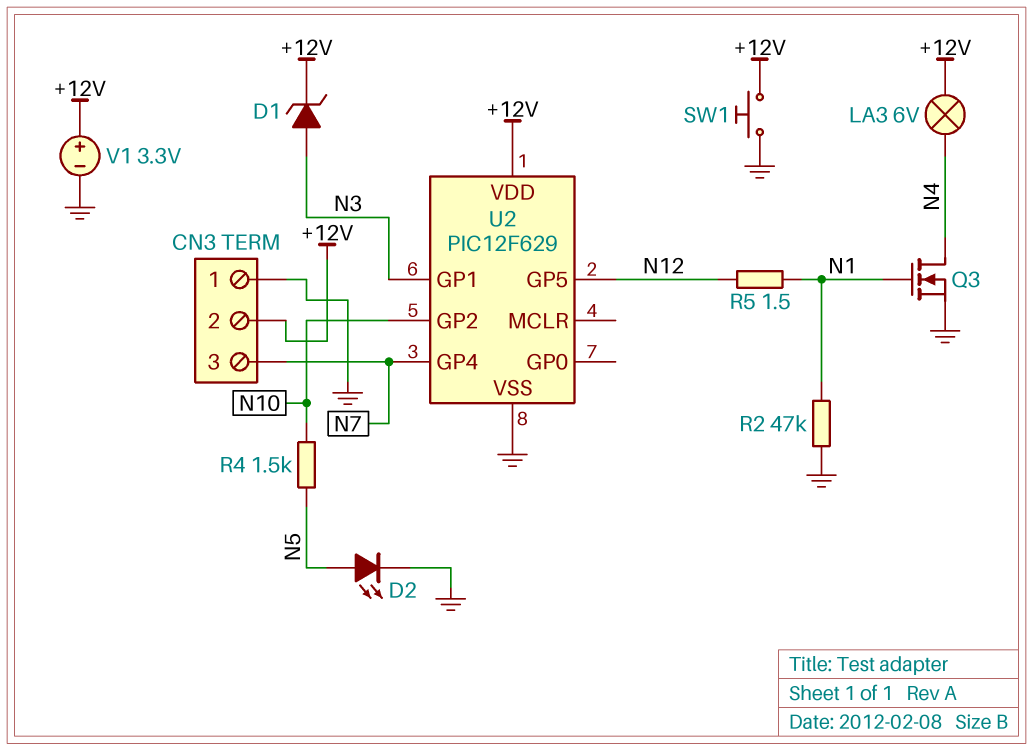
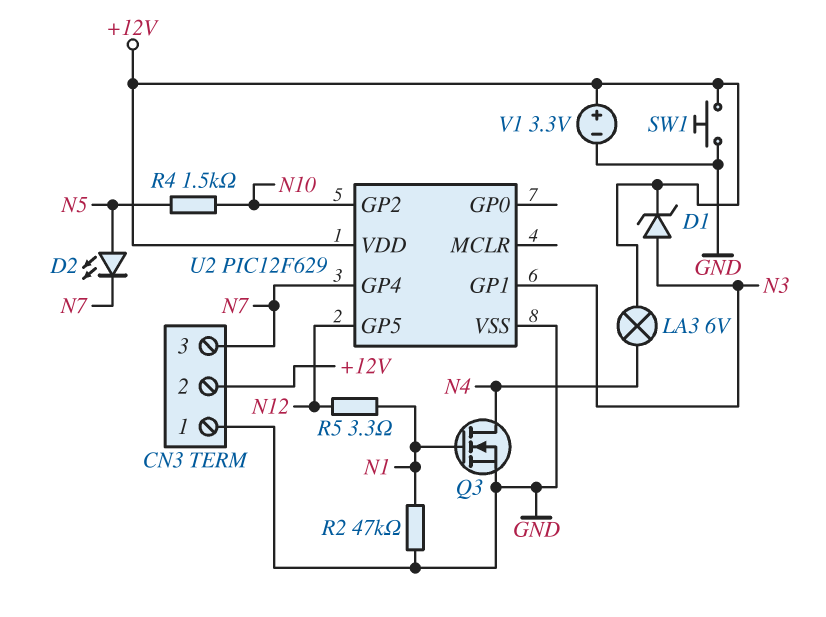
D2: LED (A N5, K GND) -> LED (A N5, K N7)
R5: 1.5 (N1, N12) -> 3.3 (N1, N12)

